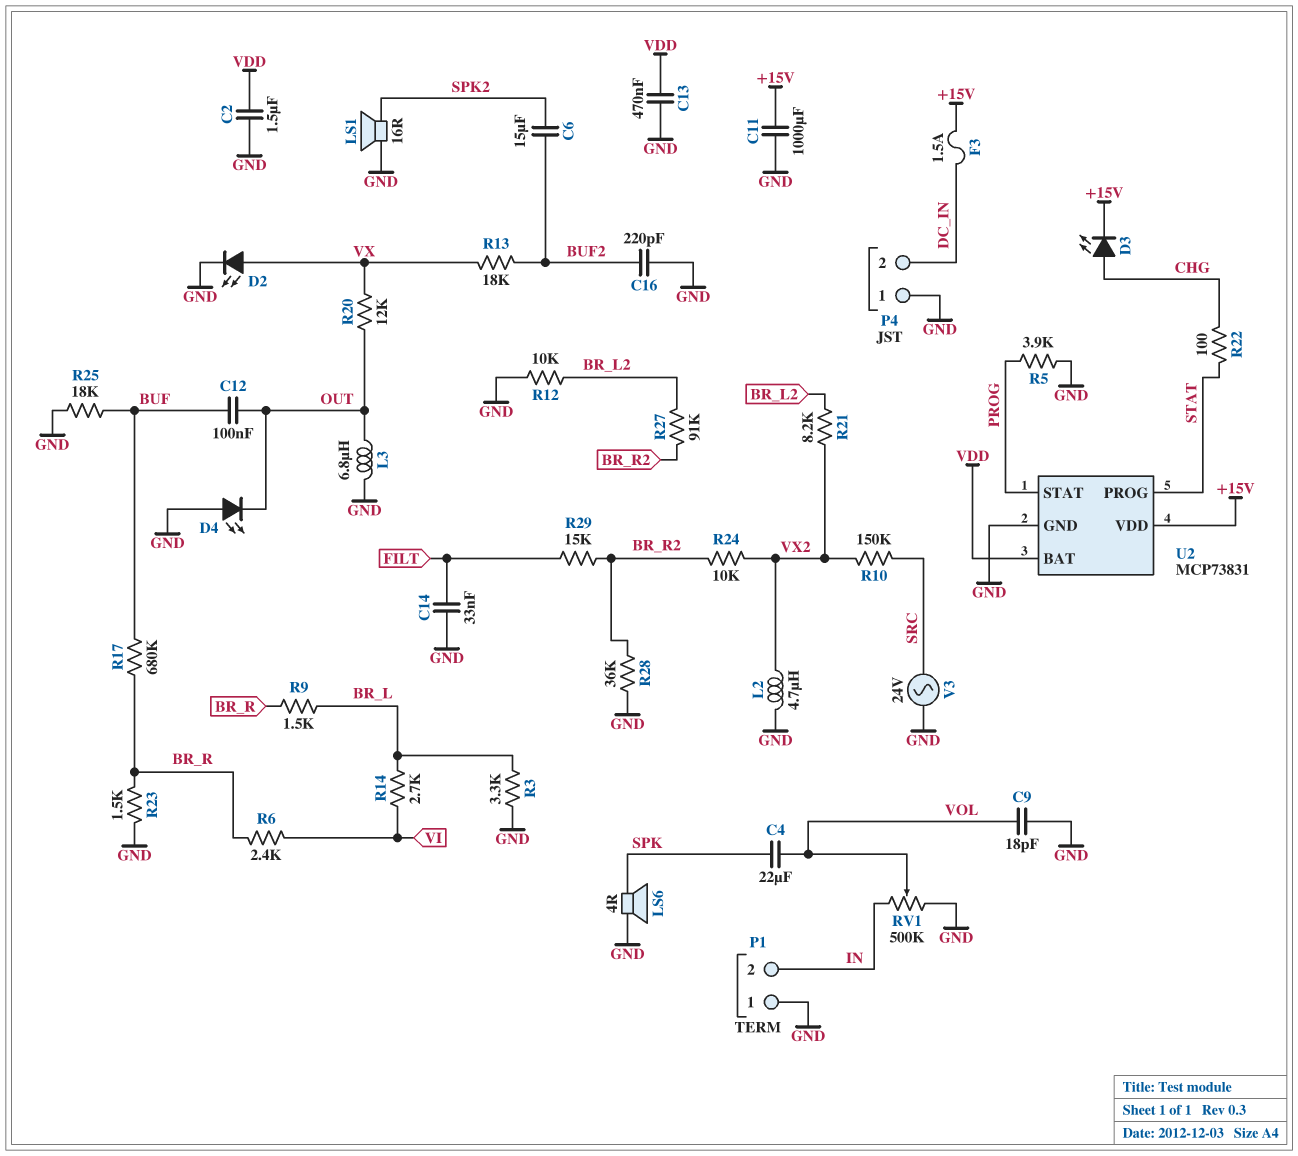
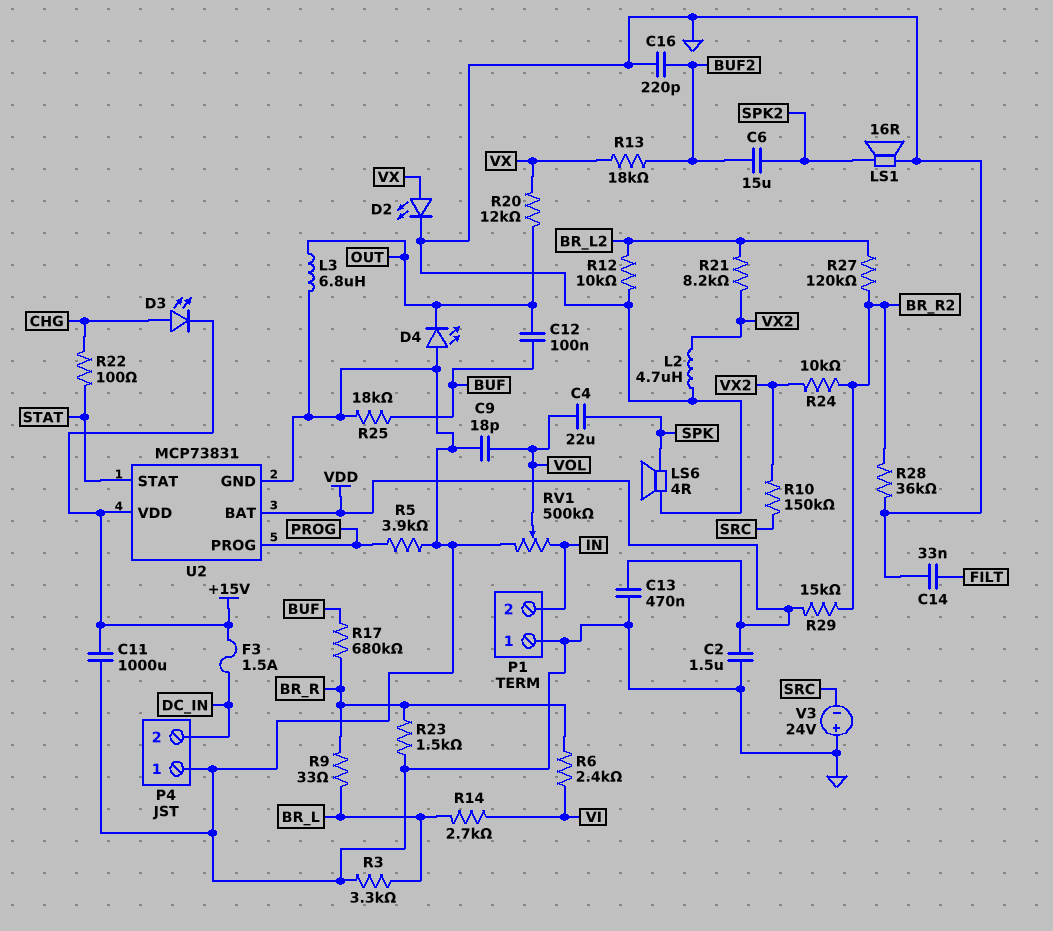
R9: 1.5k (BR_L, BR_R) -> 33 (BR_L, BR_R)
R27: 91k (BR_L2, BR_R2) -> 120k (BR_L2, BR_R2)
R29: 15k (BR_R2, FILT) -> 15k (BR_R2, VDD)
U2 pin PROG: STAT -> PROG
U2 pin STAT: PROG -> STAT
V3: AC 24V (GND, SRC) -> 24V (plus GND, minus SRC)

